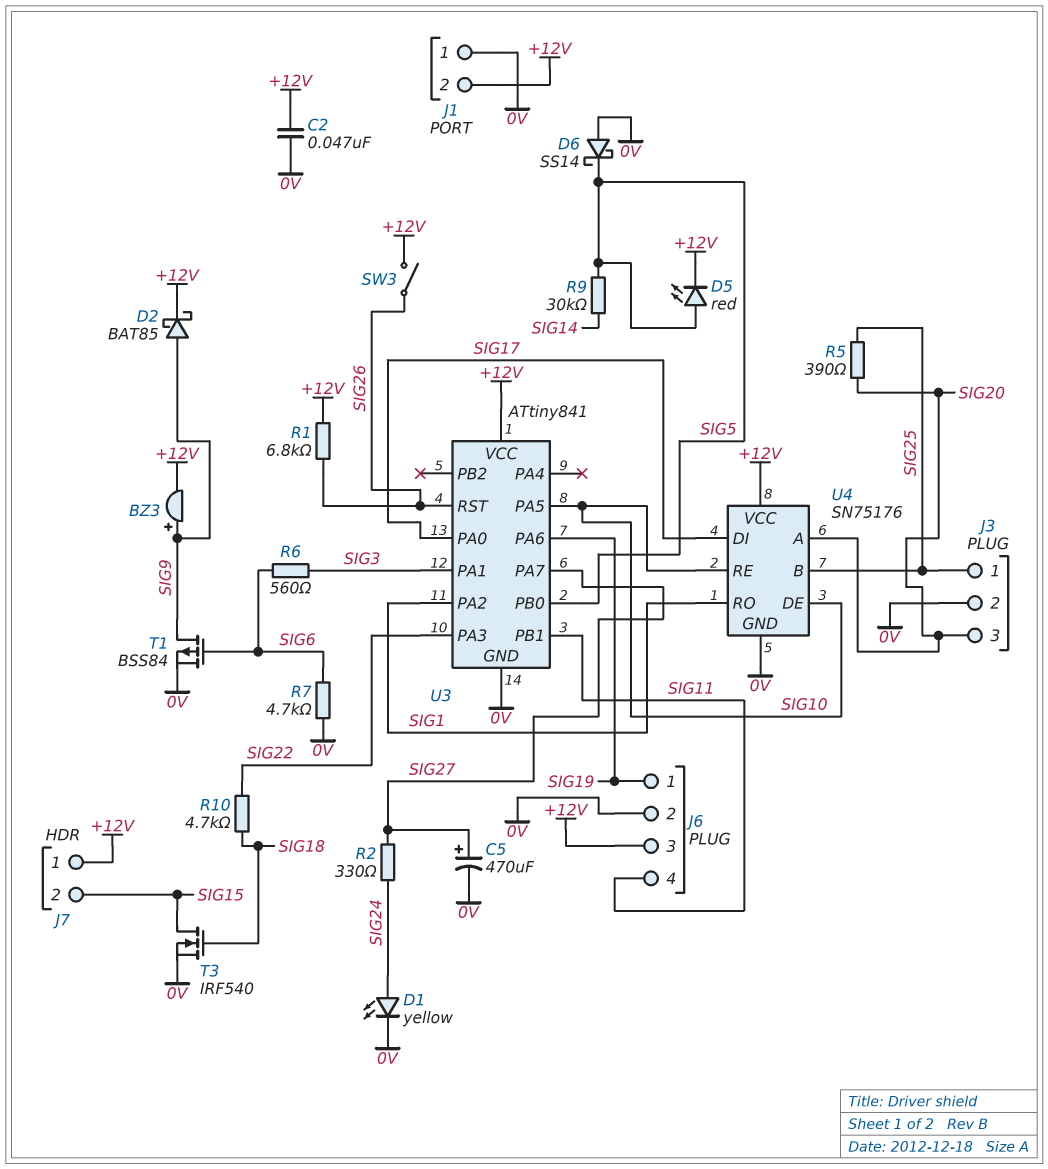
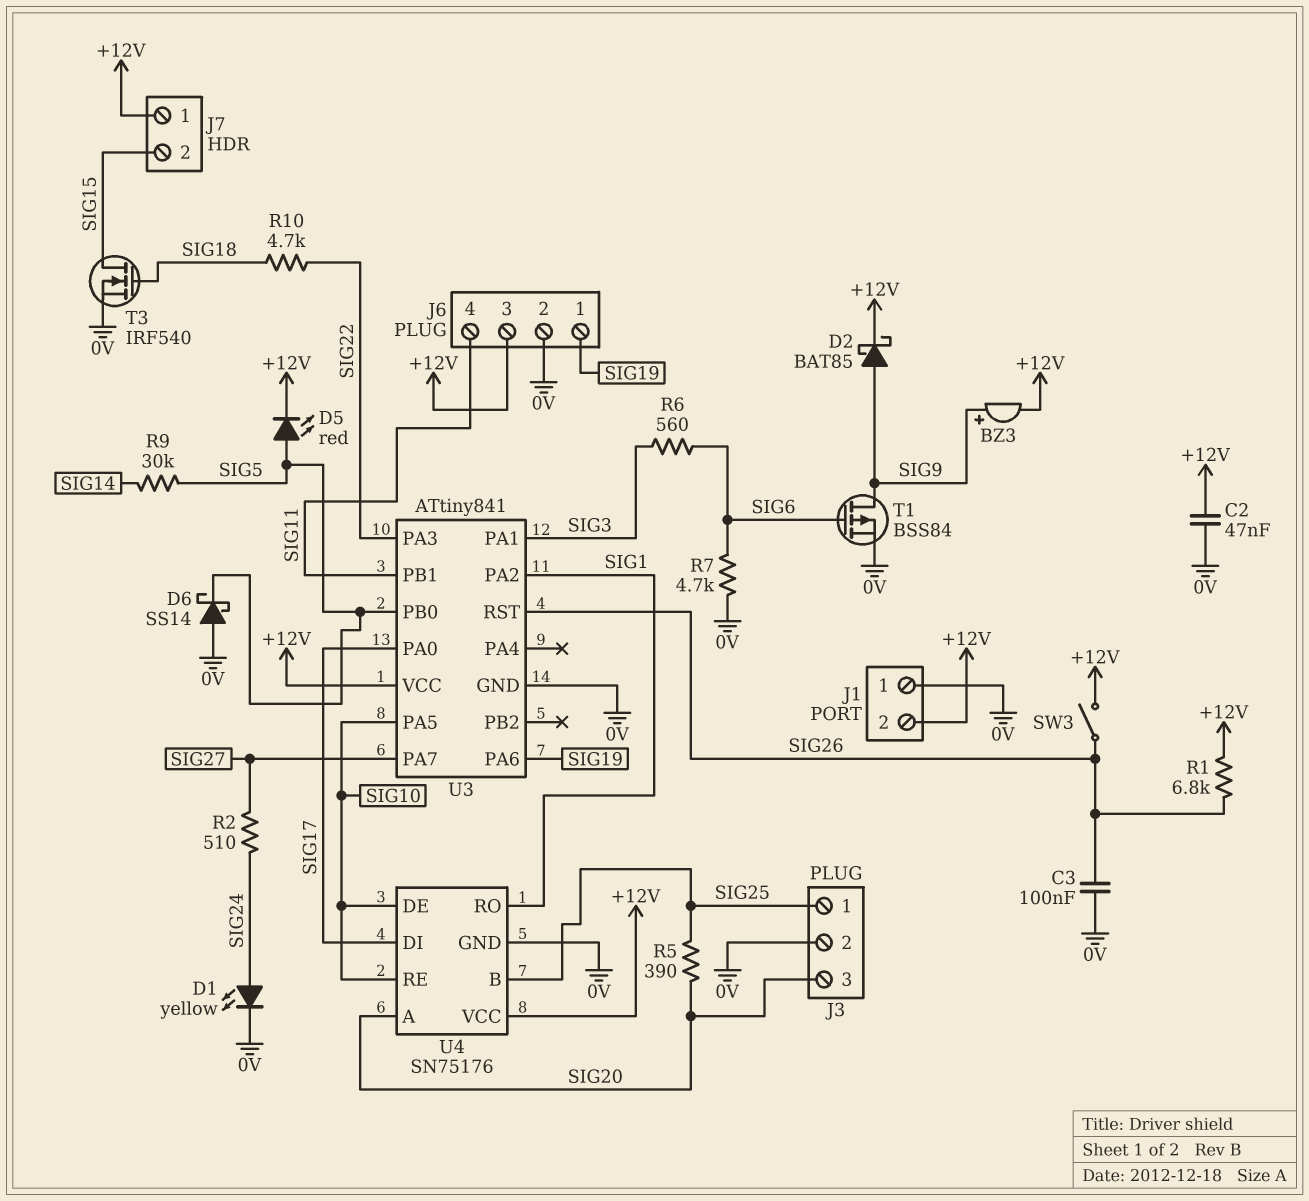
C3: none -> 100nF (0V, SIG26)
C5: 470uF (plus SIG27, minus 0V) -> none
R2: 330 (SIG24, SIG27) -> 510 (SIG24, SIG27)

